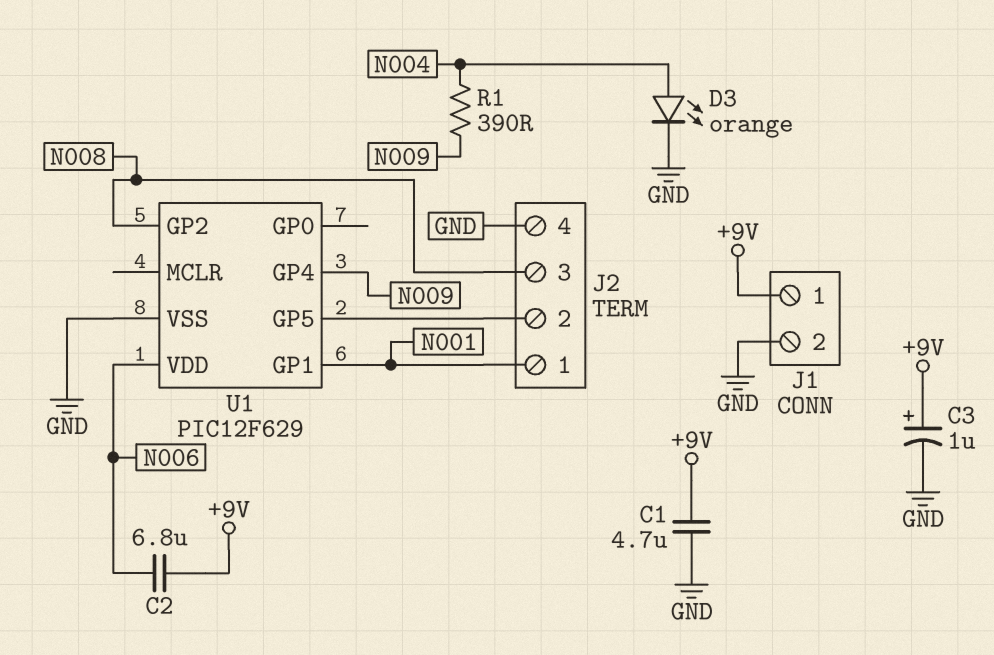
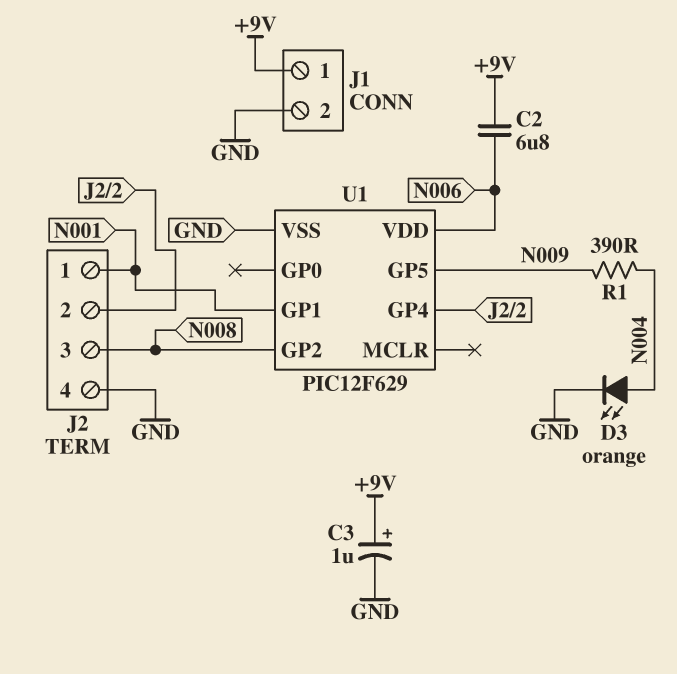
C1: 4.7uF (+9V, GND) -> none
U1 pin GP4: N009 -> J2/2
U1 pin GP5: J2/2 -> N009

